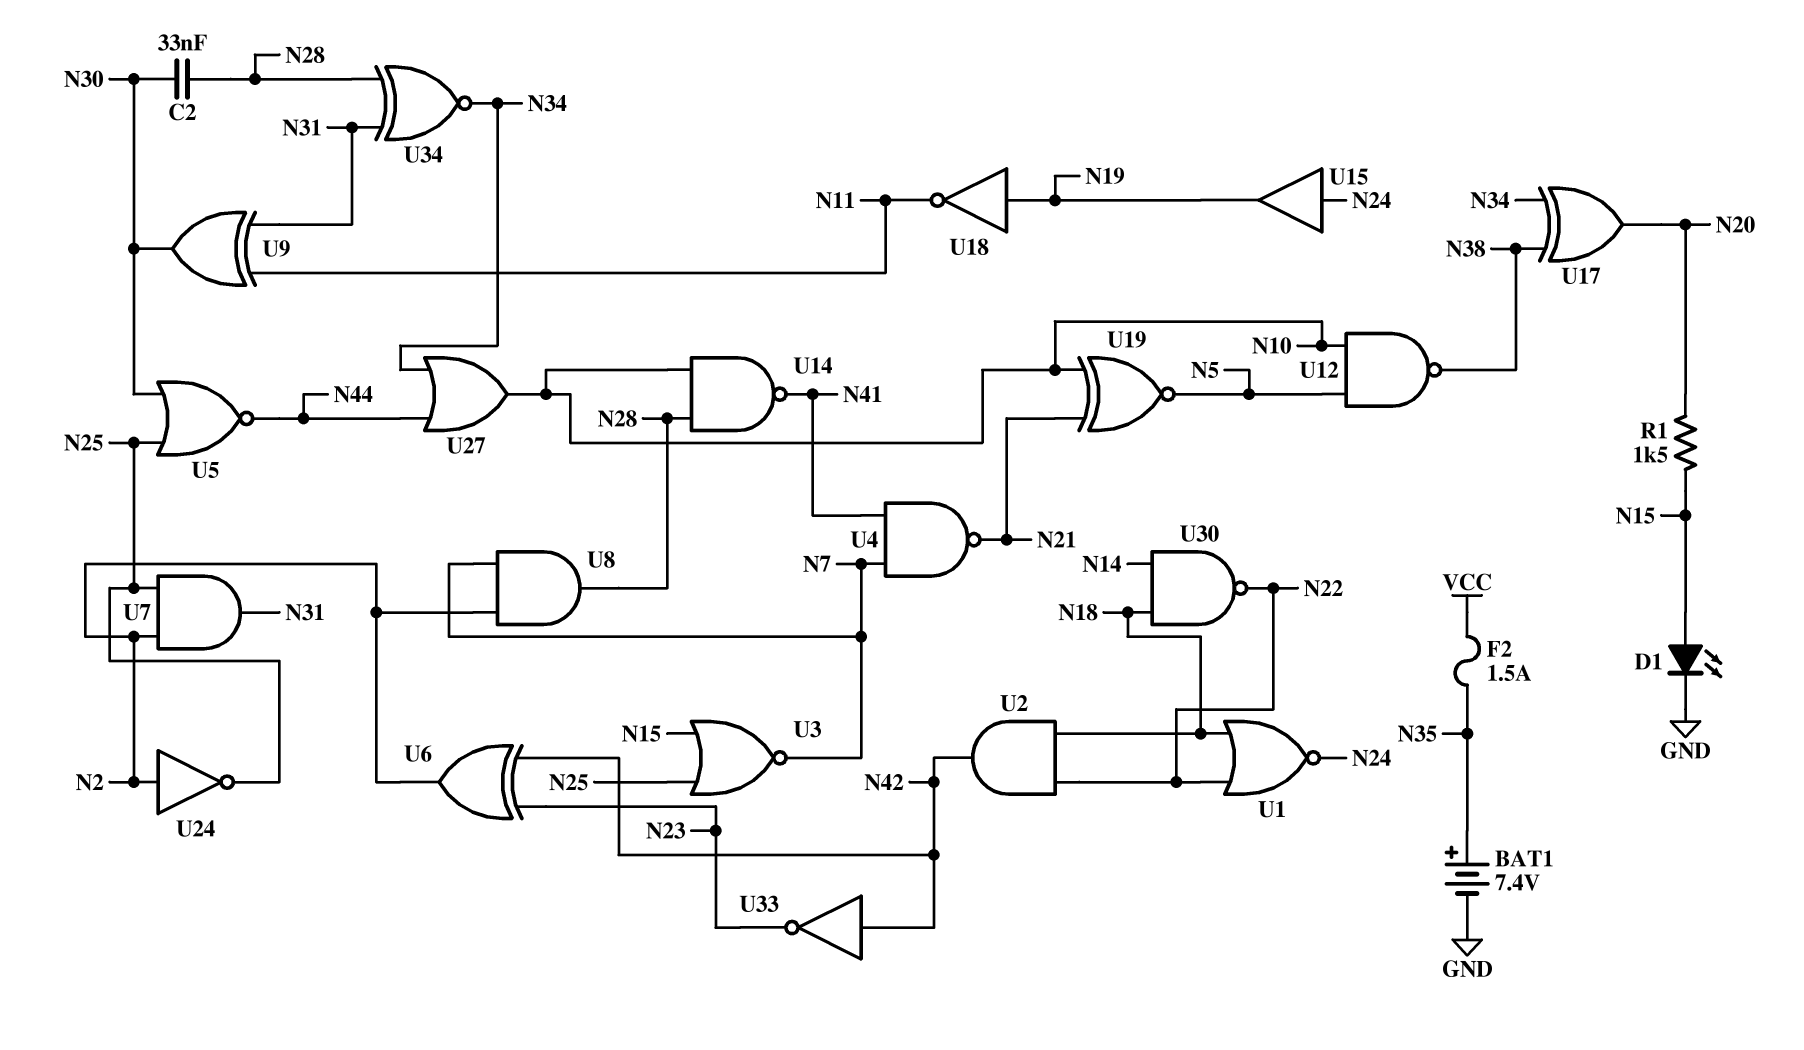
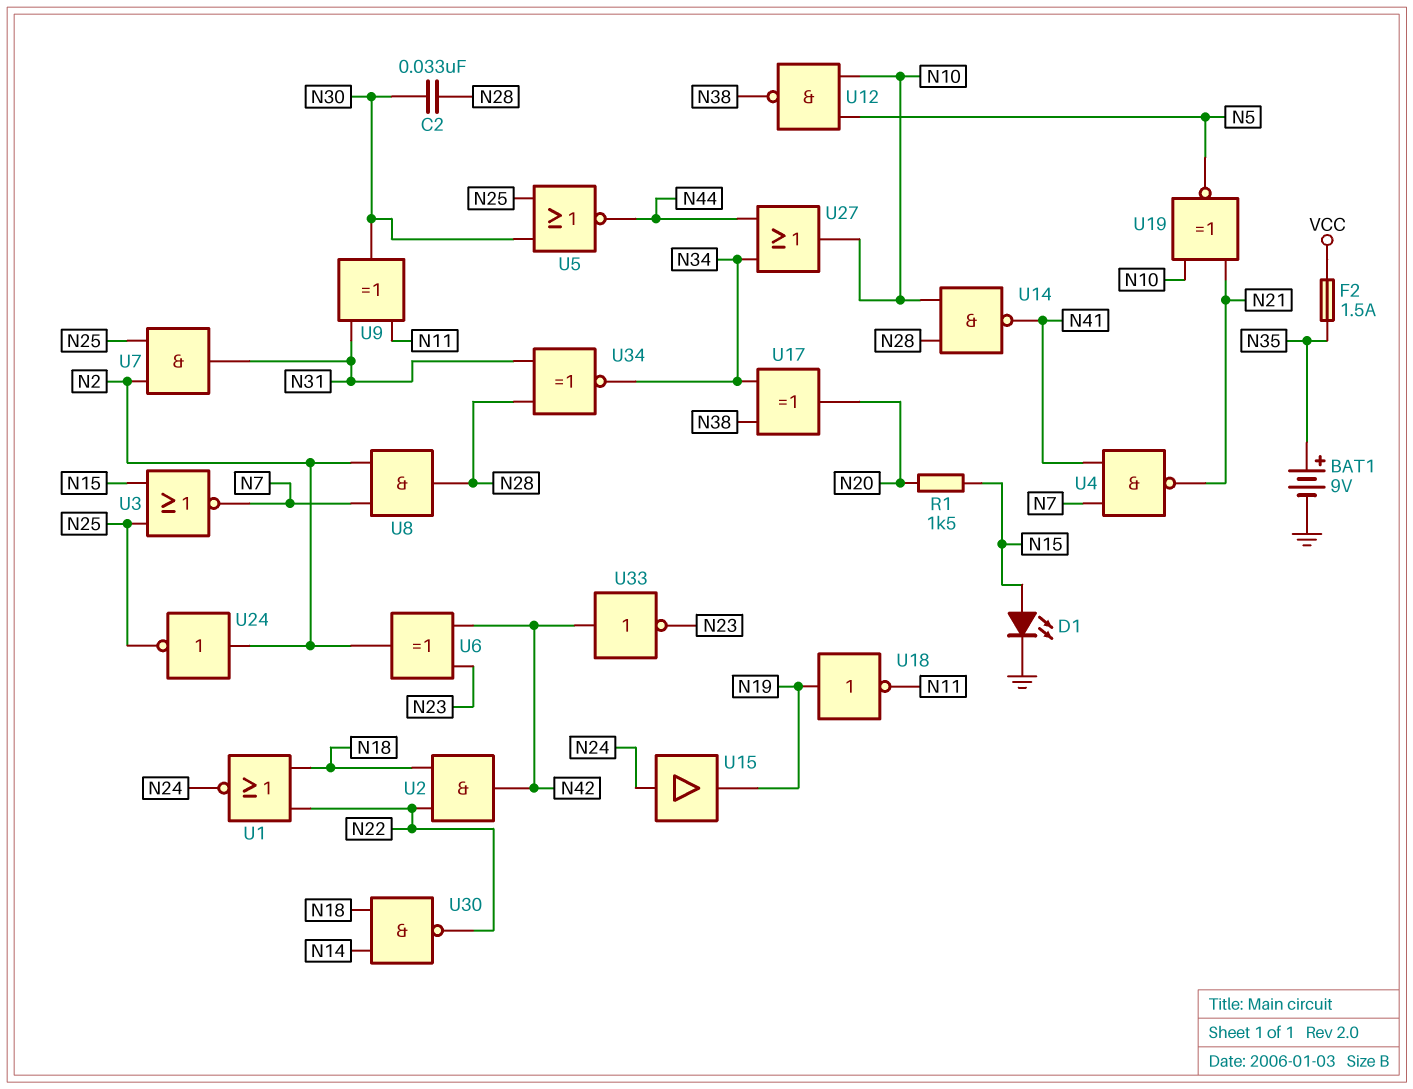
BAT1: 7.4V (plus N35, minus GND) -> 9V (plus N35, minus GND)

